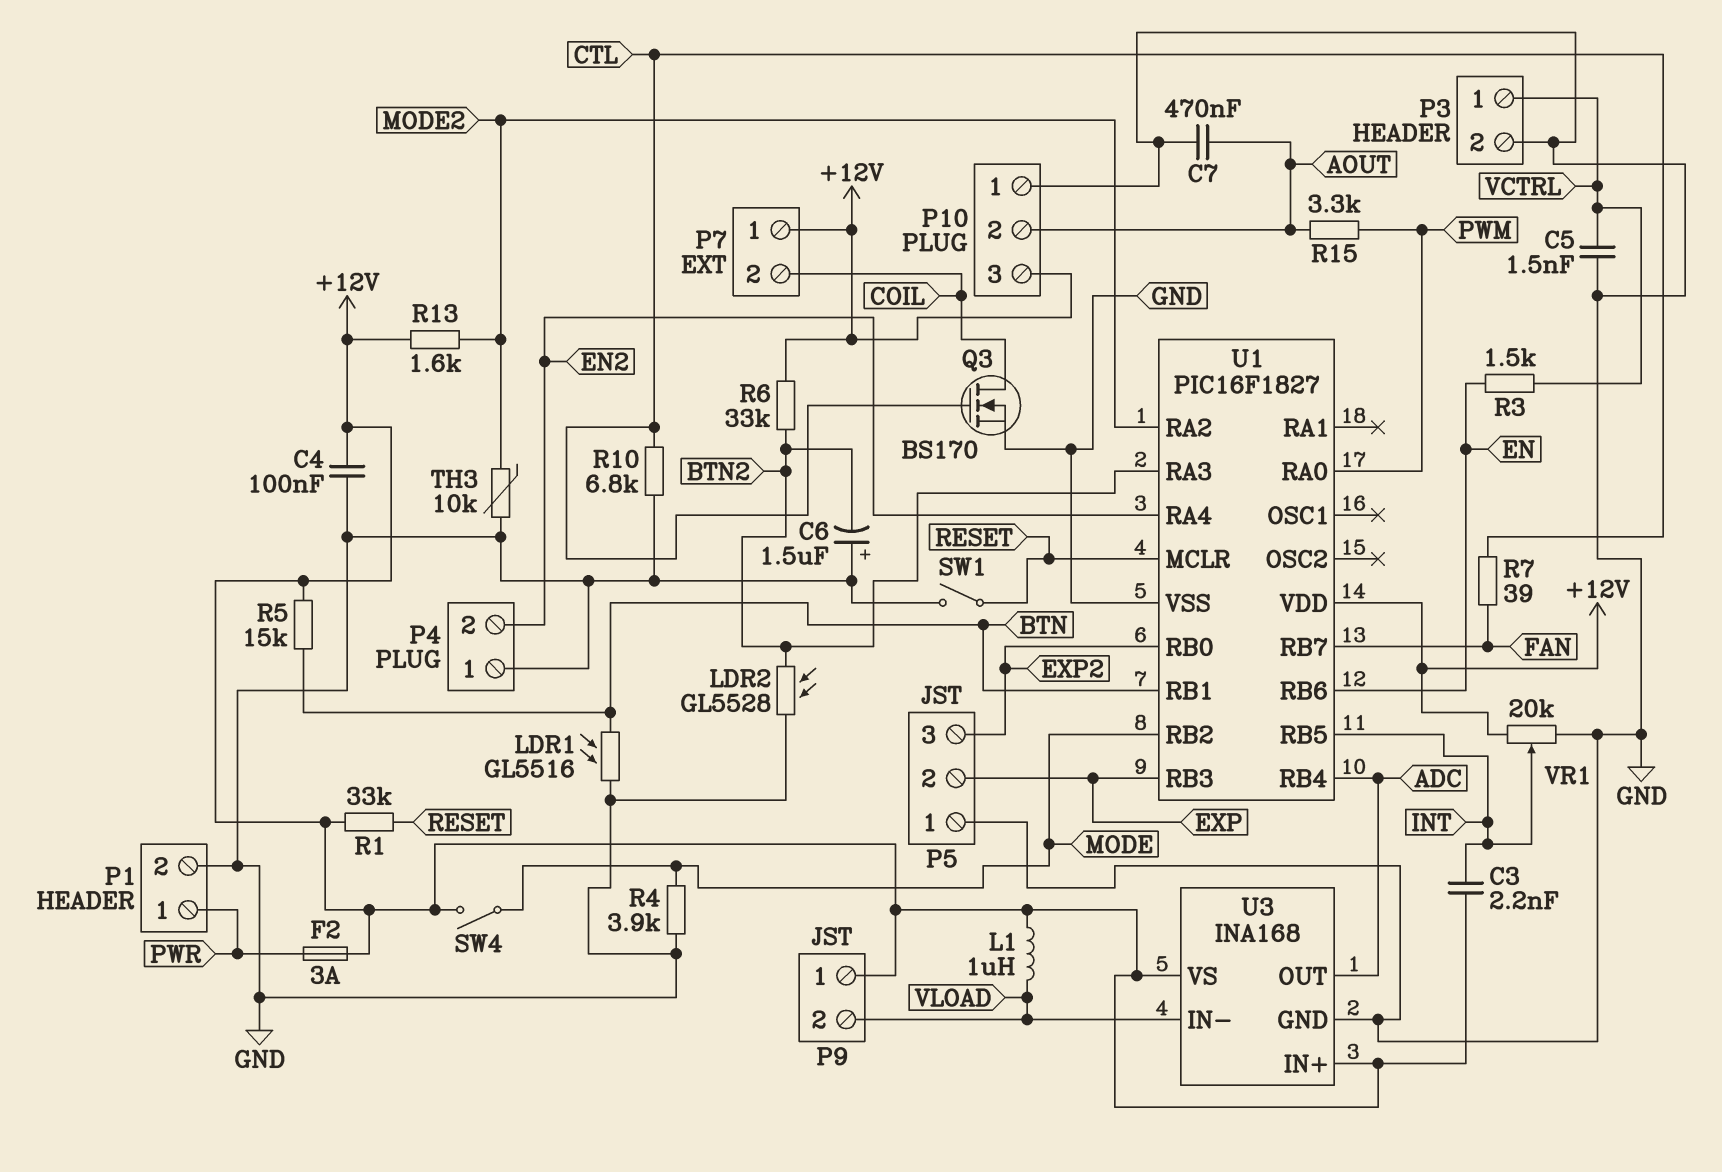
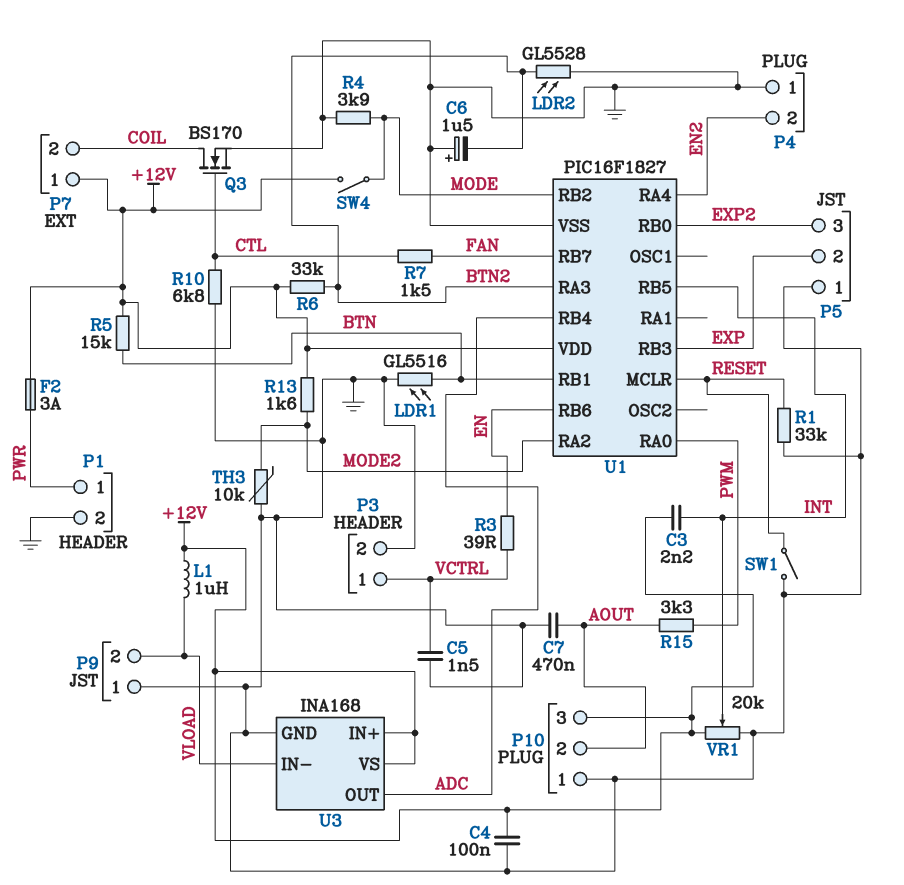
P9 pin 1: +12V -> GND
R1: 33k (+12V, RESET) -> 33k (GND, RESET)
R3: 1.5k (EN, VCTRL) -> 39 (EN, VCTRL)
R7: 39 (CTL, FAN) -> 1.5k (CTL, FAN)

